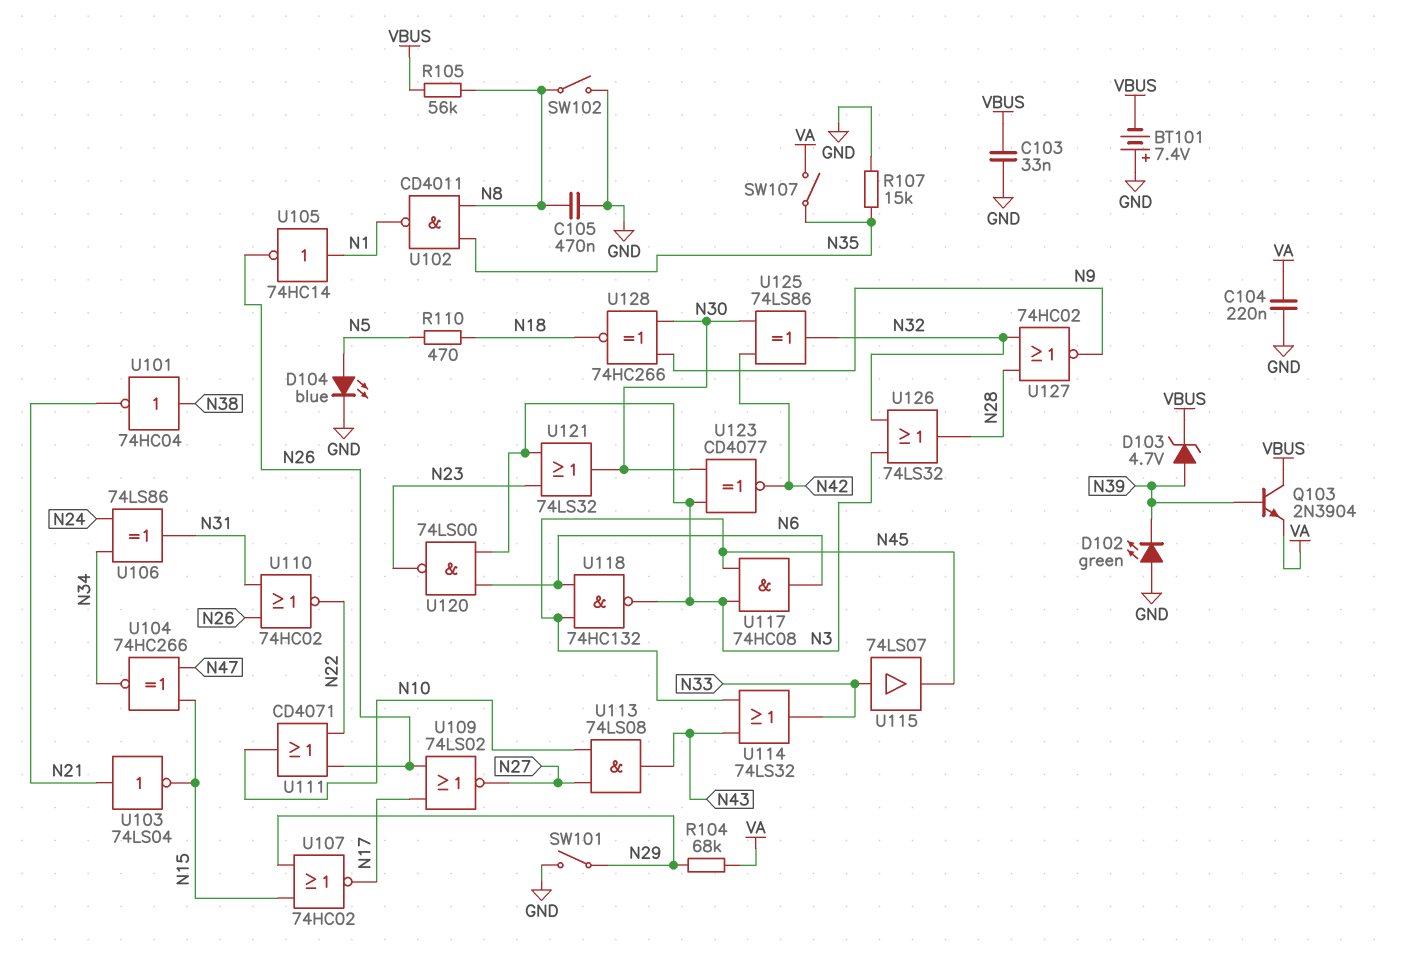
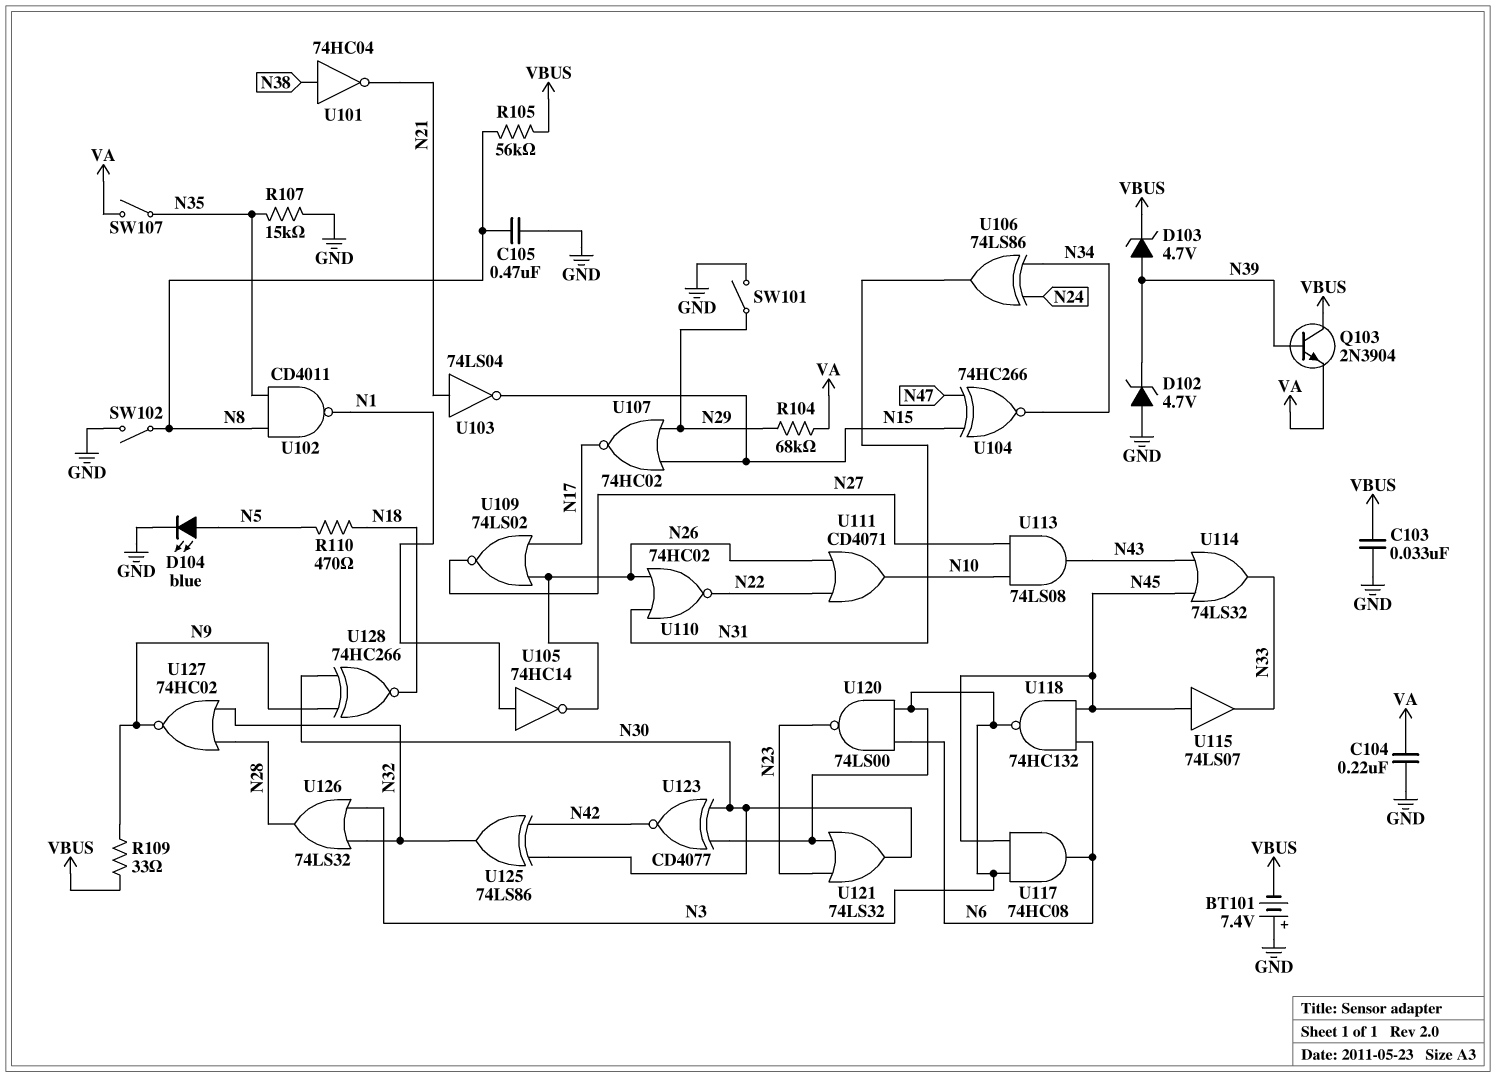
D102: LED green (A GND, K N39) -> zener 4.7V (A GND, K N39)
R109: none -> 33 (N9, VBUS)
U115: buffer 74LS07 (in N33, out N45) -> buffer 74LS07 (in N45, out N33)

